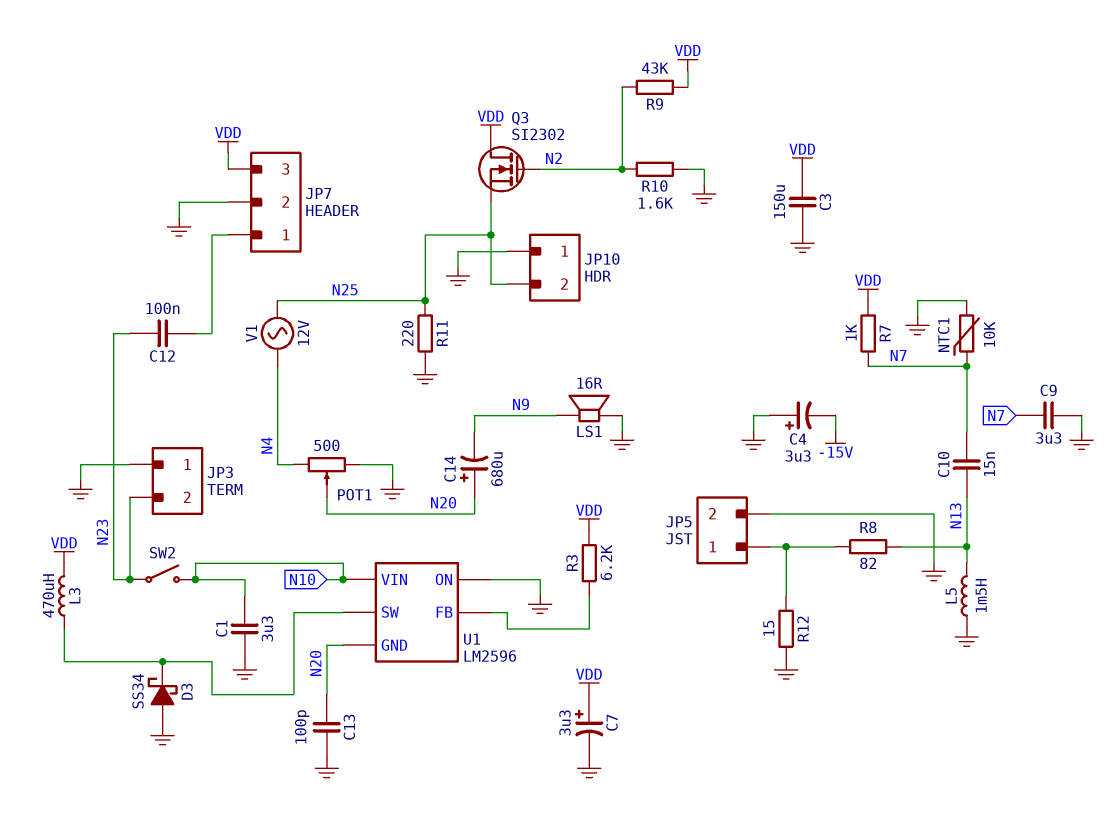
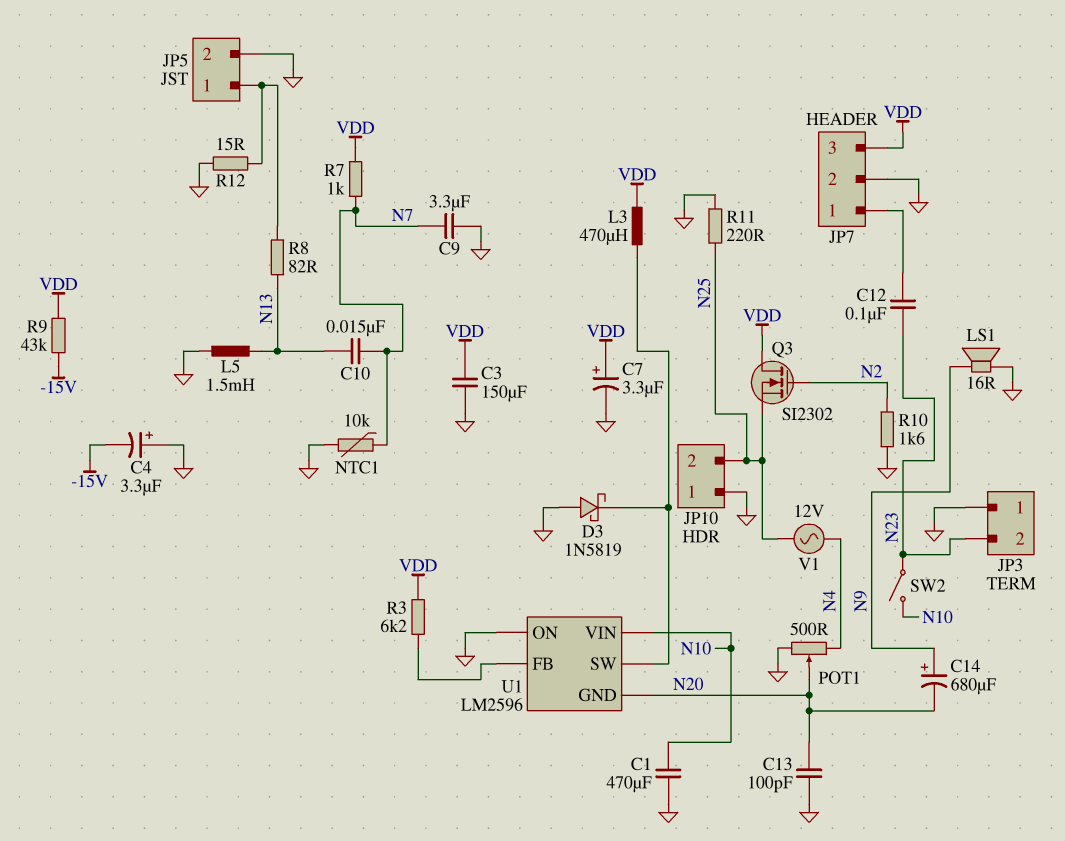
C1: 3.3uF (GND, N10) -> 470uF (GND, N10)
C14: 680uF (plus N20, minus N9) -> 680uF (plus N9, minus N20)
D3: schottky SS34 (A GND, K U1/SW) -> schottky 1N5819 (A GND, K U1/SW)
R9: 43k (N2, VDD) -> 43k (-15V, VDD)

